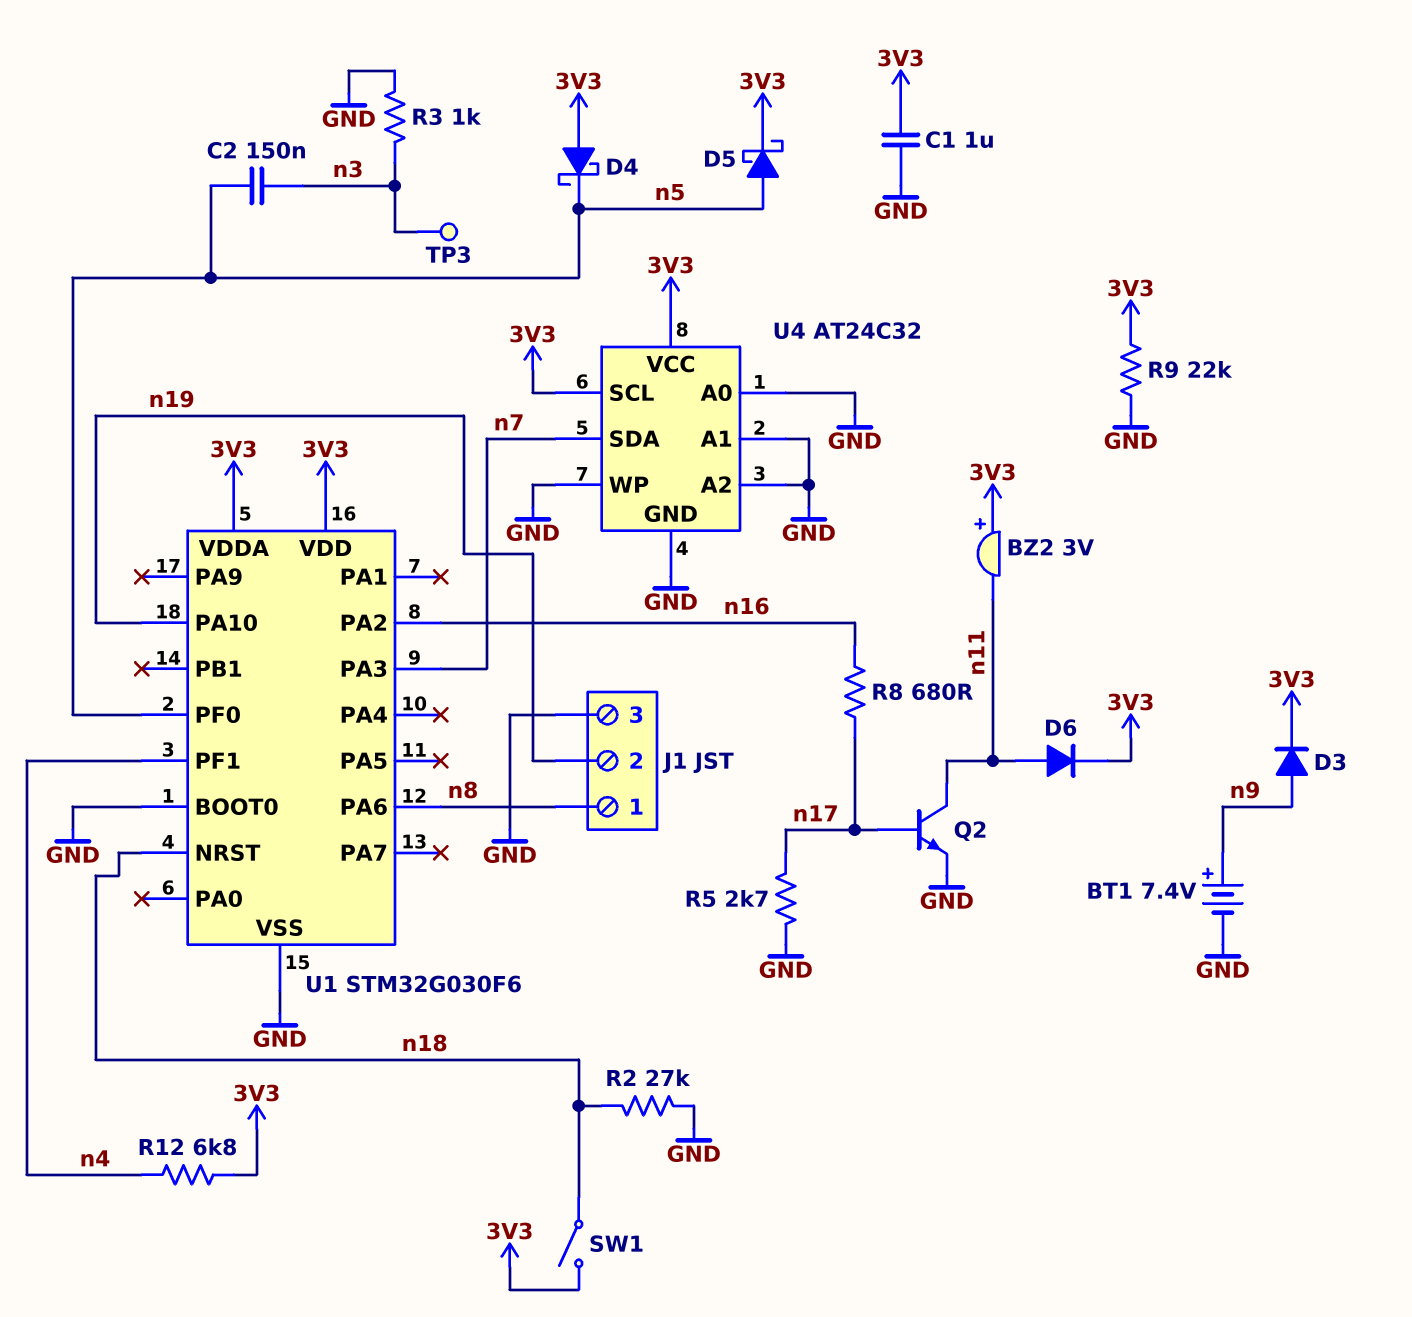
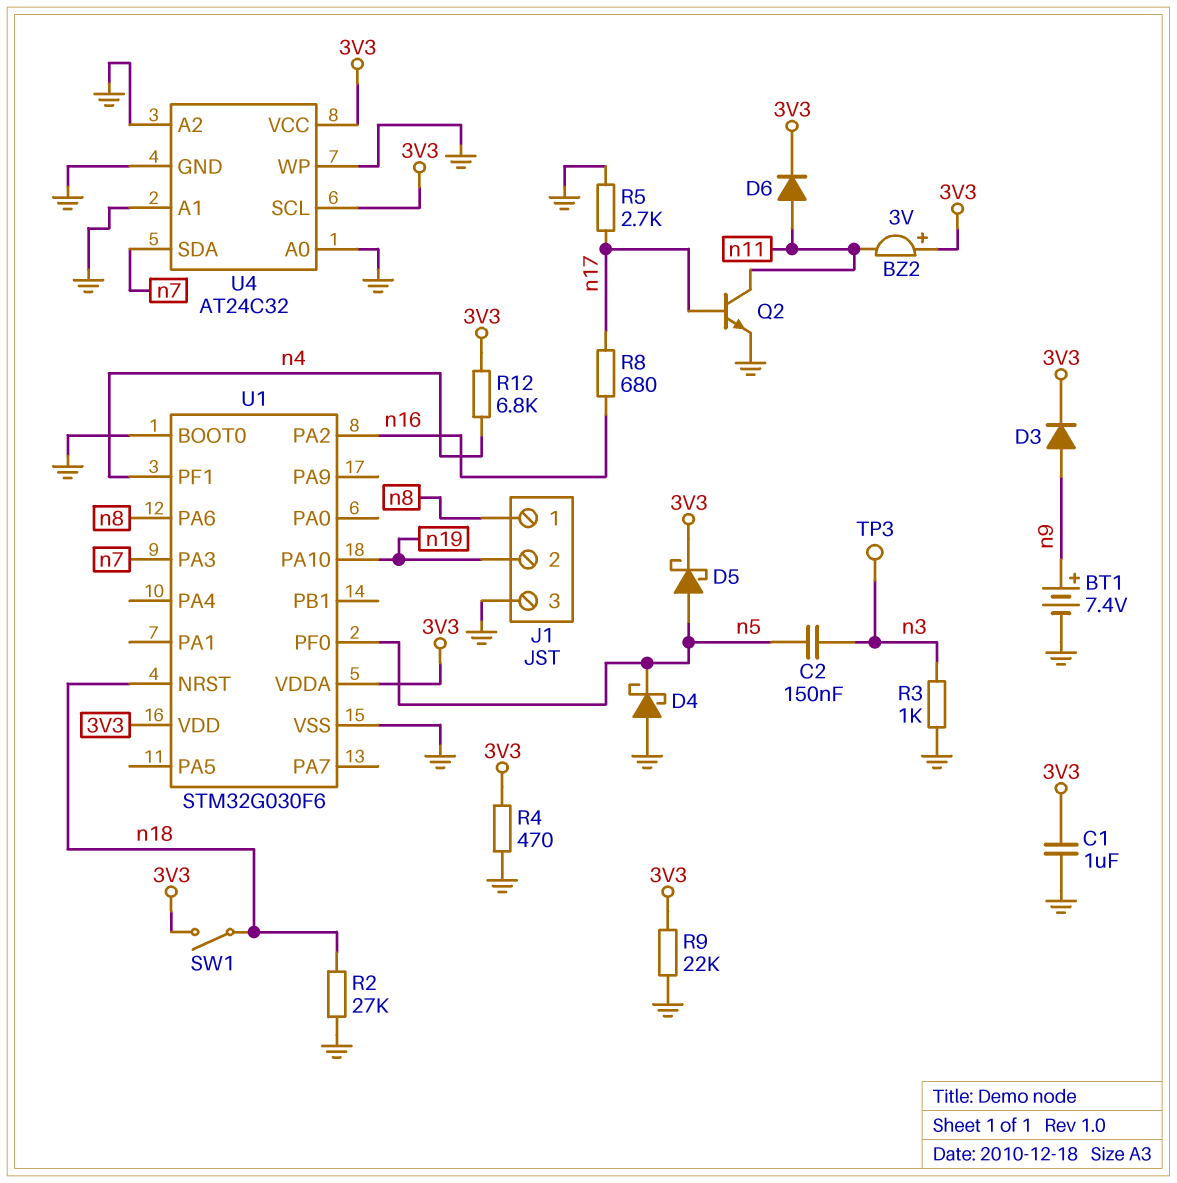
D4: schottky (A 3V3, K n5) -> schottky (A GND, K n5)
R4: none -> 470 (3V3, GND)

